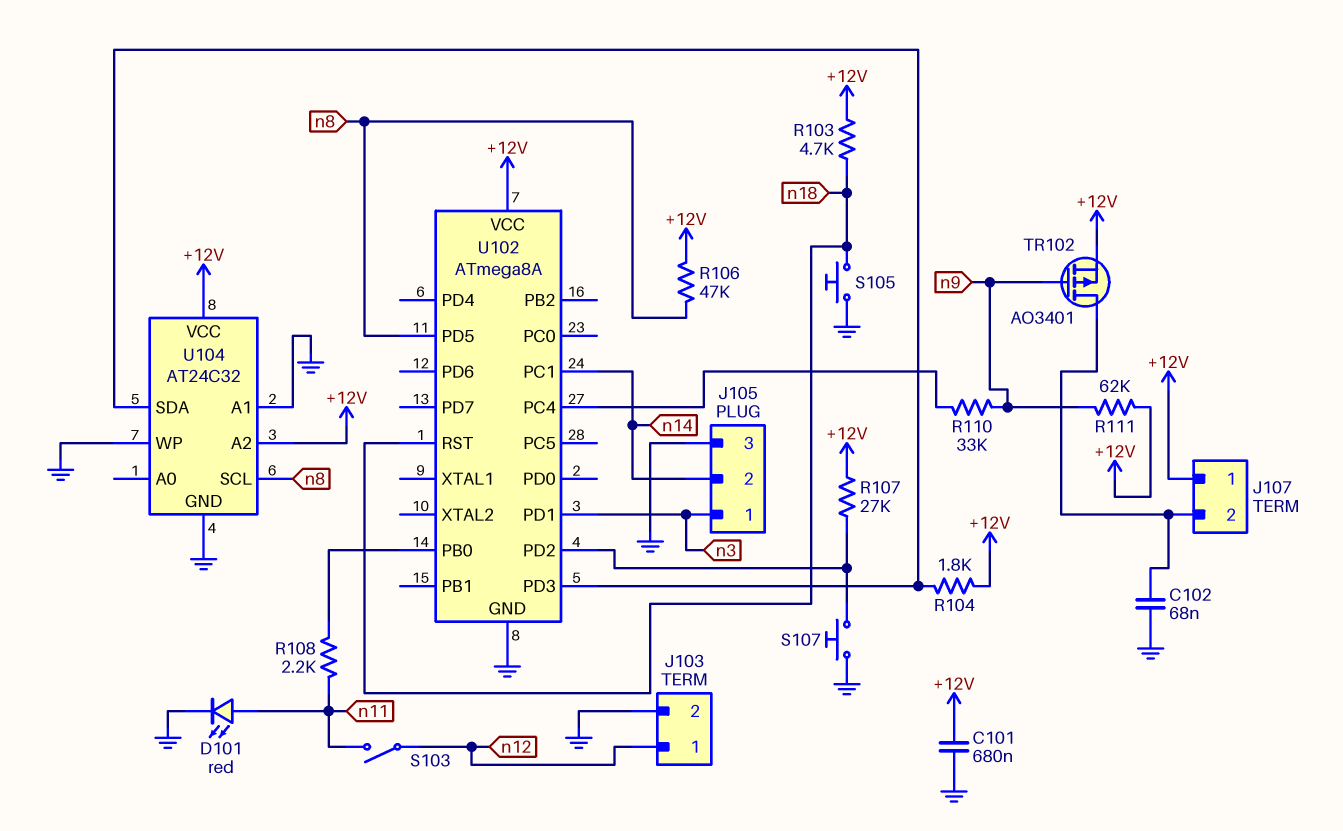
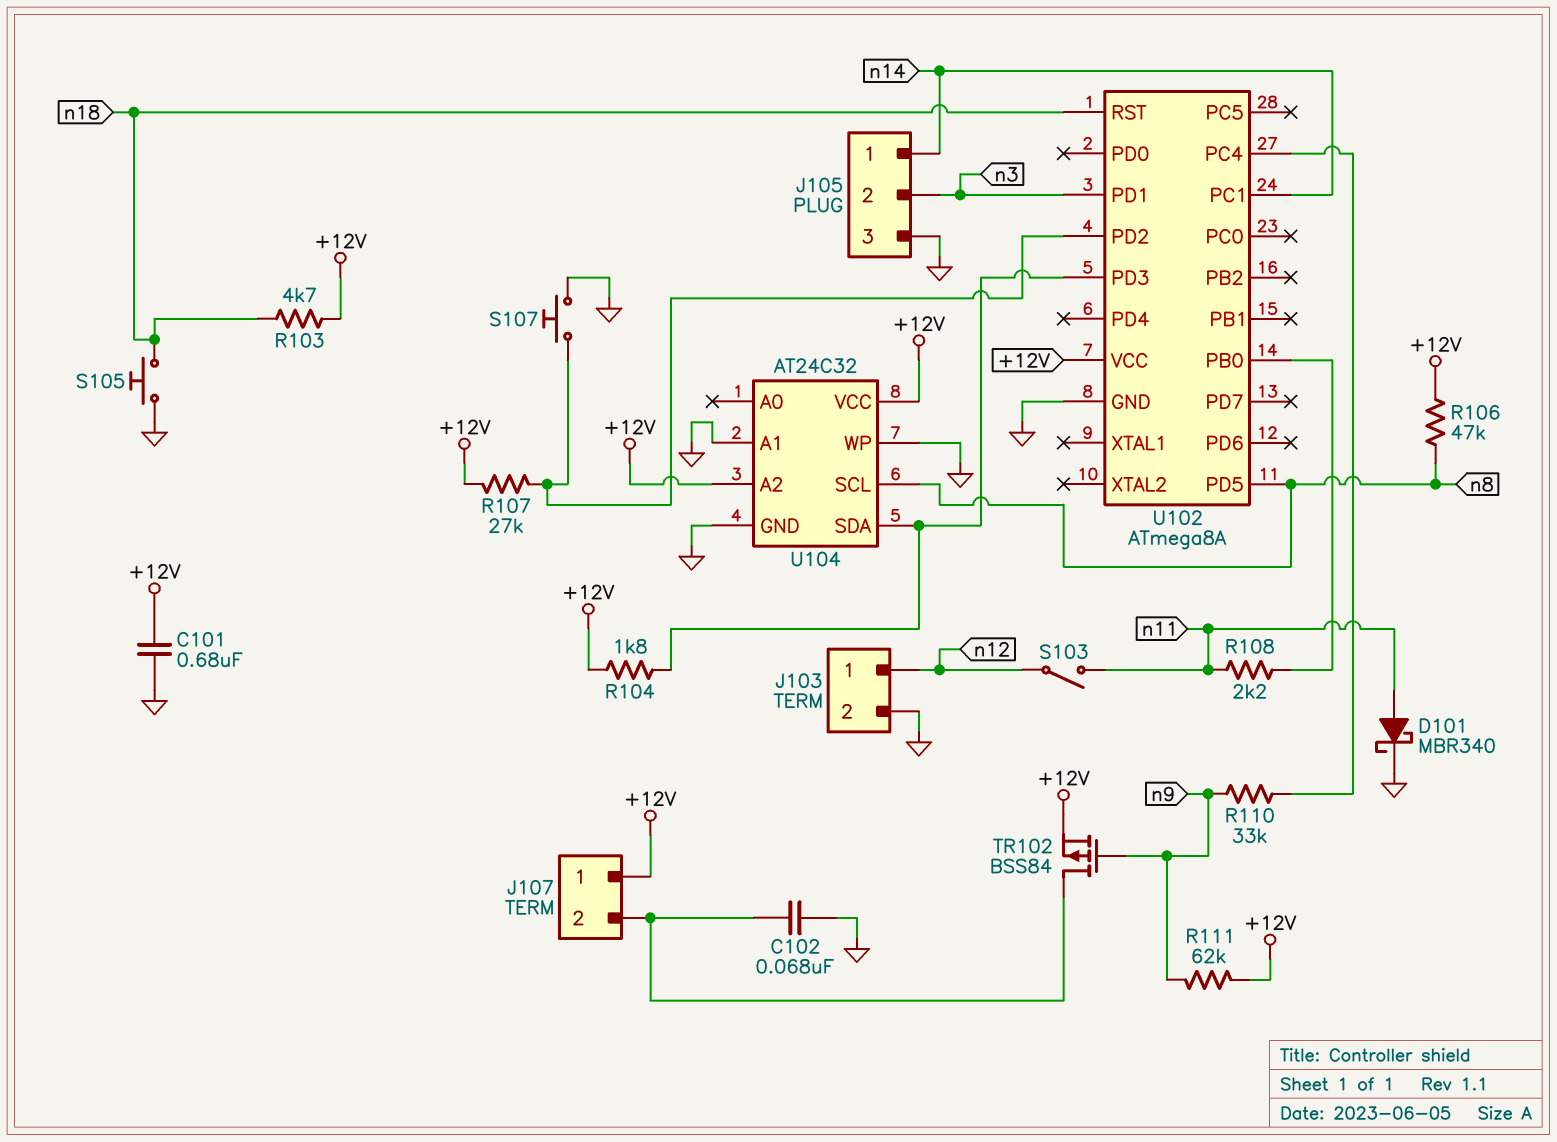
D101: LED red (A n11, K GND) -> schottky MBR340 (A n11, K GND)
J105 pin 1: n3 -> n14
J105 pin 2: n14 -> n3
TR102: PMOS AO3401 (G n9, D J107/2, S +12V) -> PMOS BSS84 (G n9, D J107/2, S +12V)

